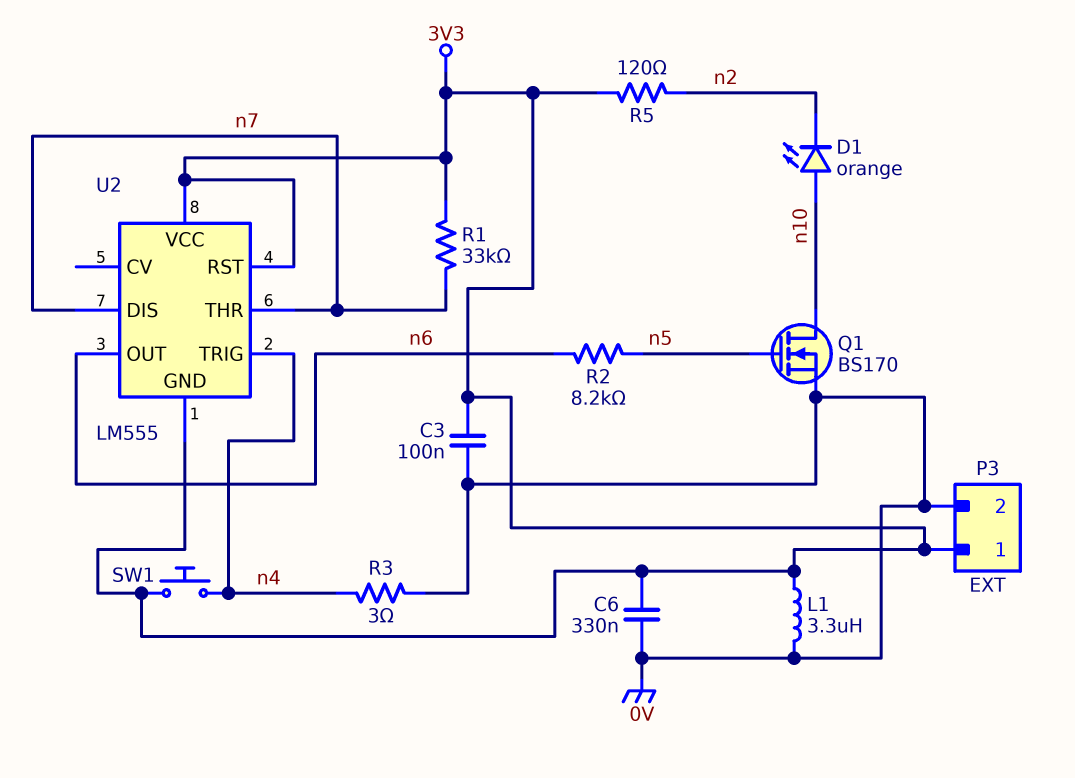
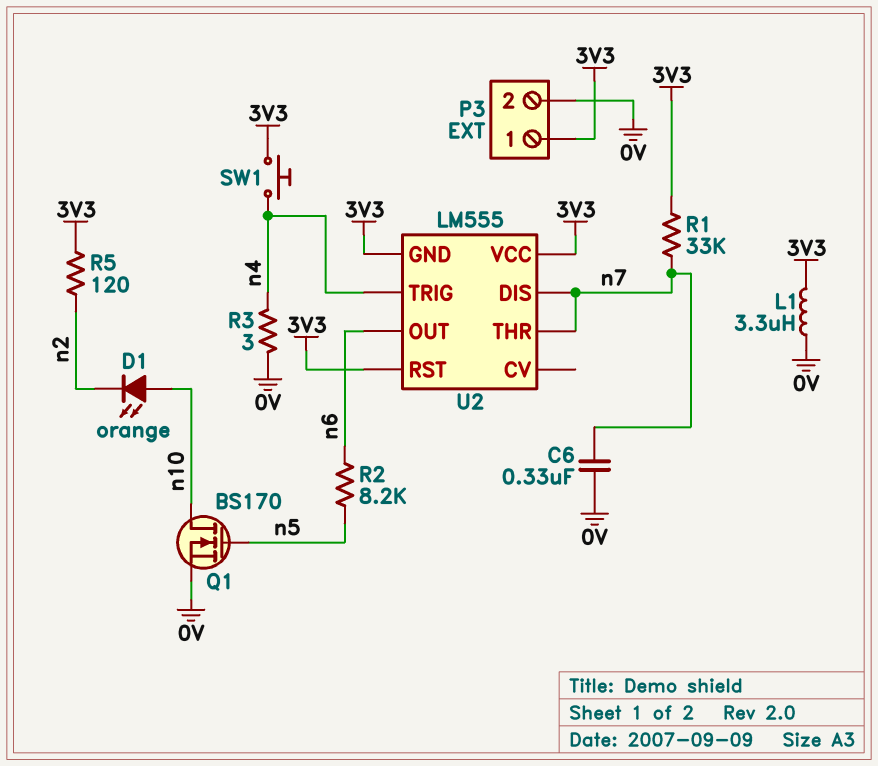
C3: 100nF (0V, 3V3) -> none
C6: 330nF (0V, 3V3) -> 330nF (0V, n7)

